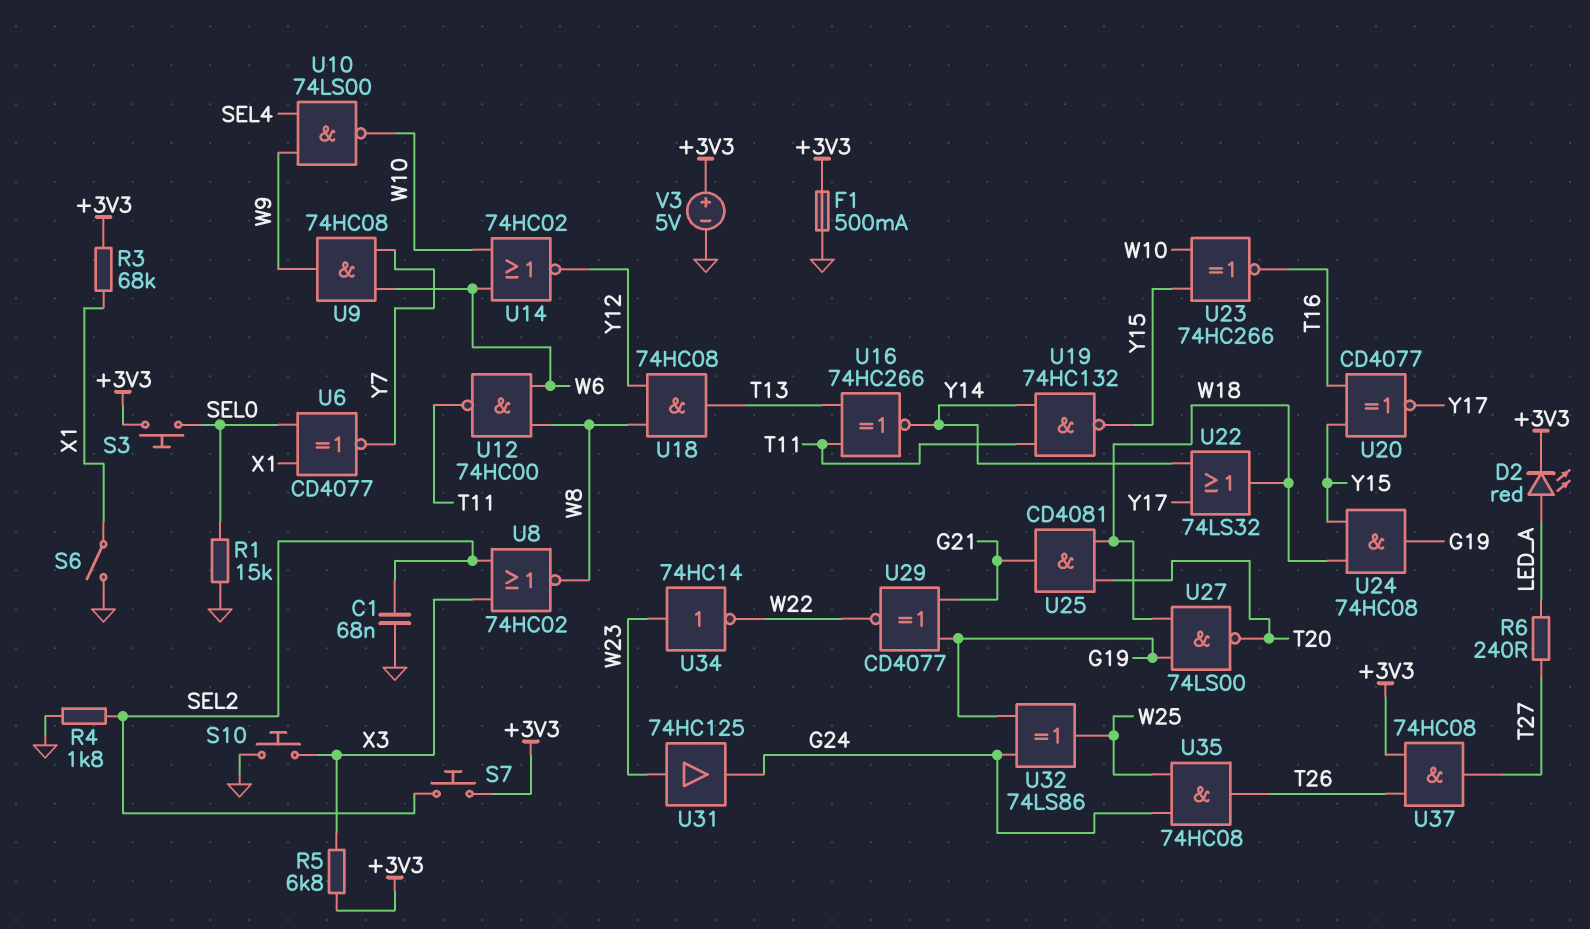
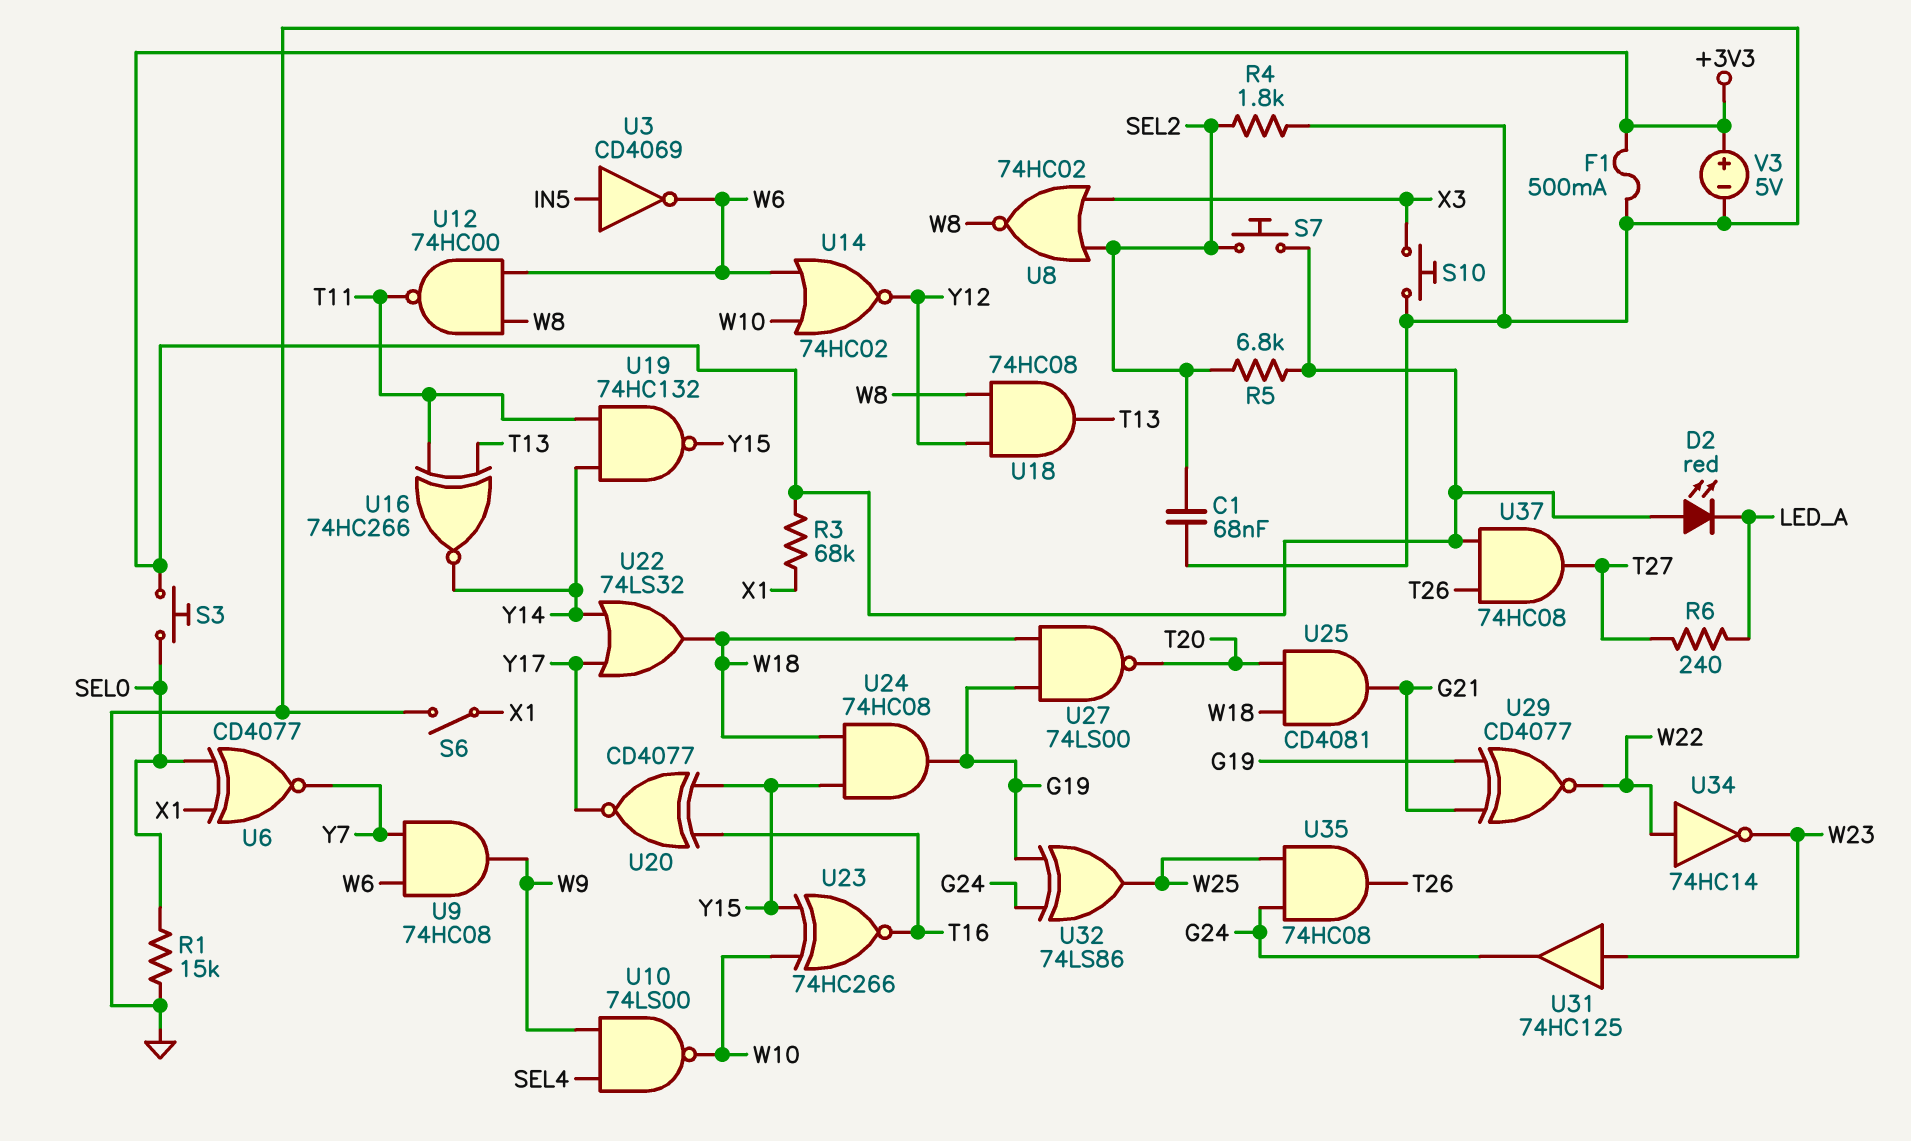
D2: LED red (A LED_A, K +3V3) -> LED red (A +3V3, K LED_A)
R5: 6.8k (+3V3, X3) -> 6.8k (+3V3, SEL2)
U3: none -> NOT CD4069 (in IN5, out W6)
U34: NOT 74HC14 (in W23, out W22) -> NOT 74HC14 (in W22, out W23)

